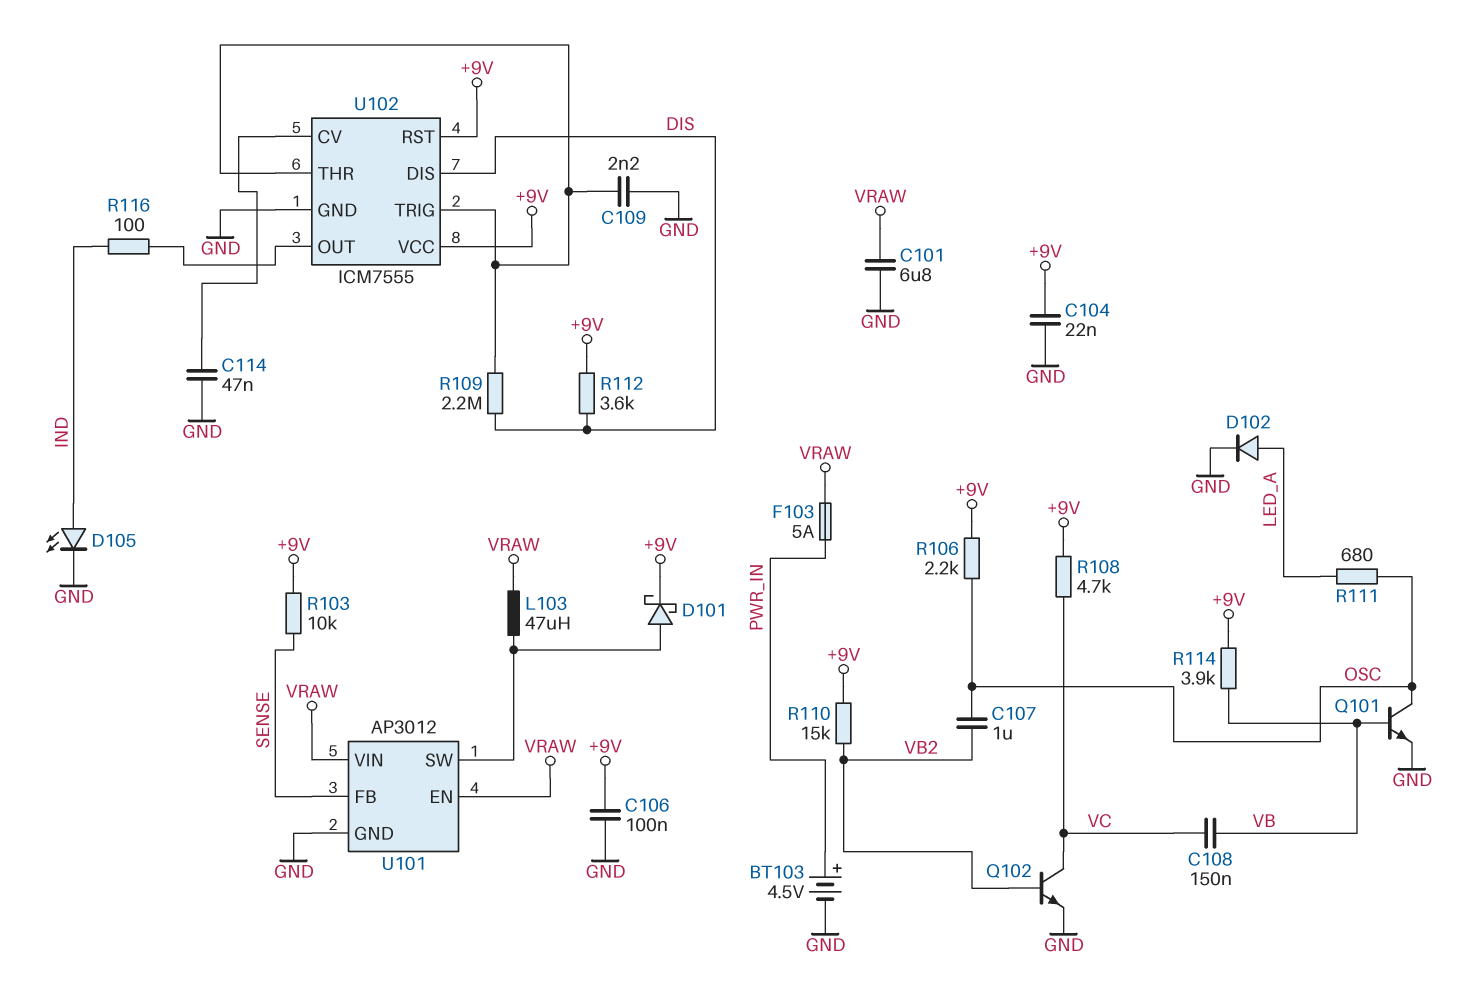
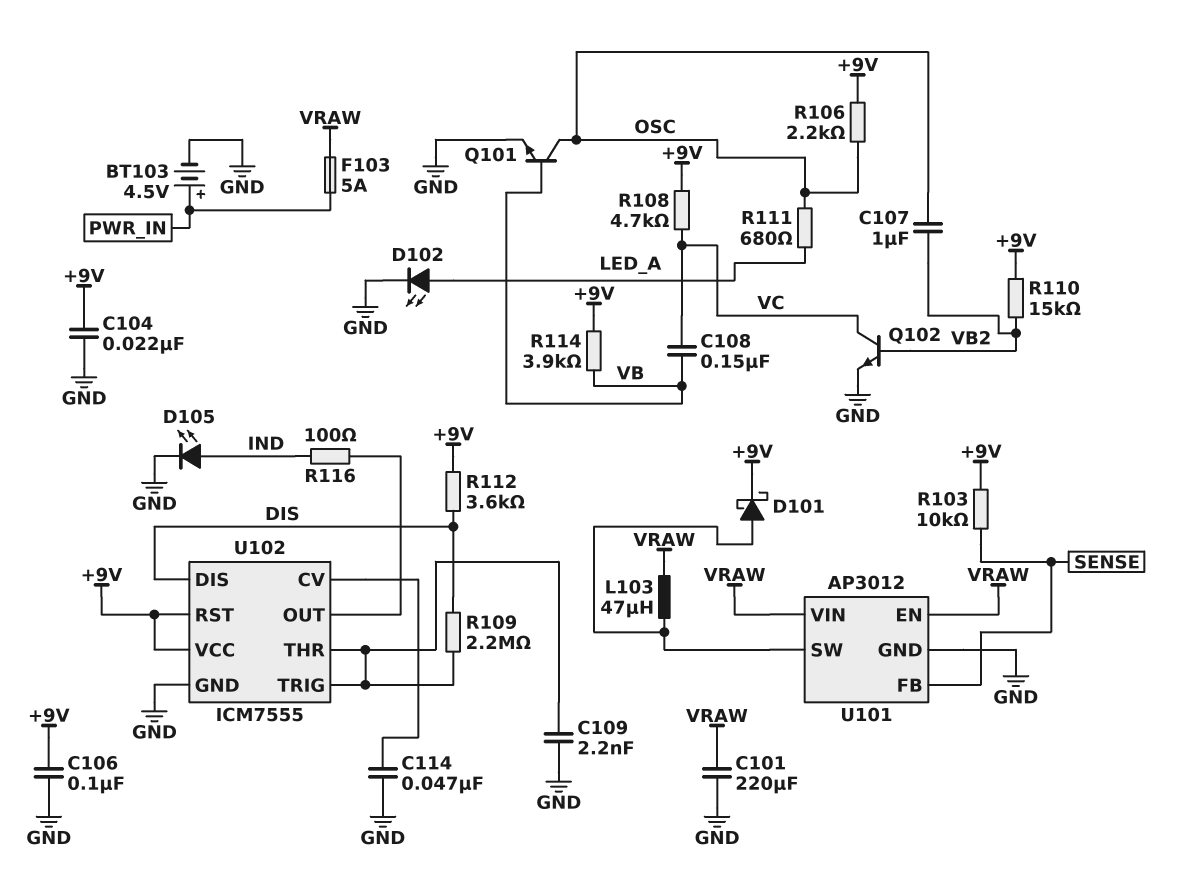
C101: 6.8uF (GND, VRAW) -> 220uF (GND, VRAW)
D102: diode (A LED_A, K GND) -> LED (A LED_A, K GND)

